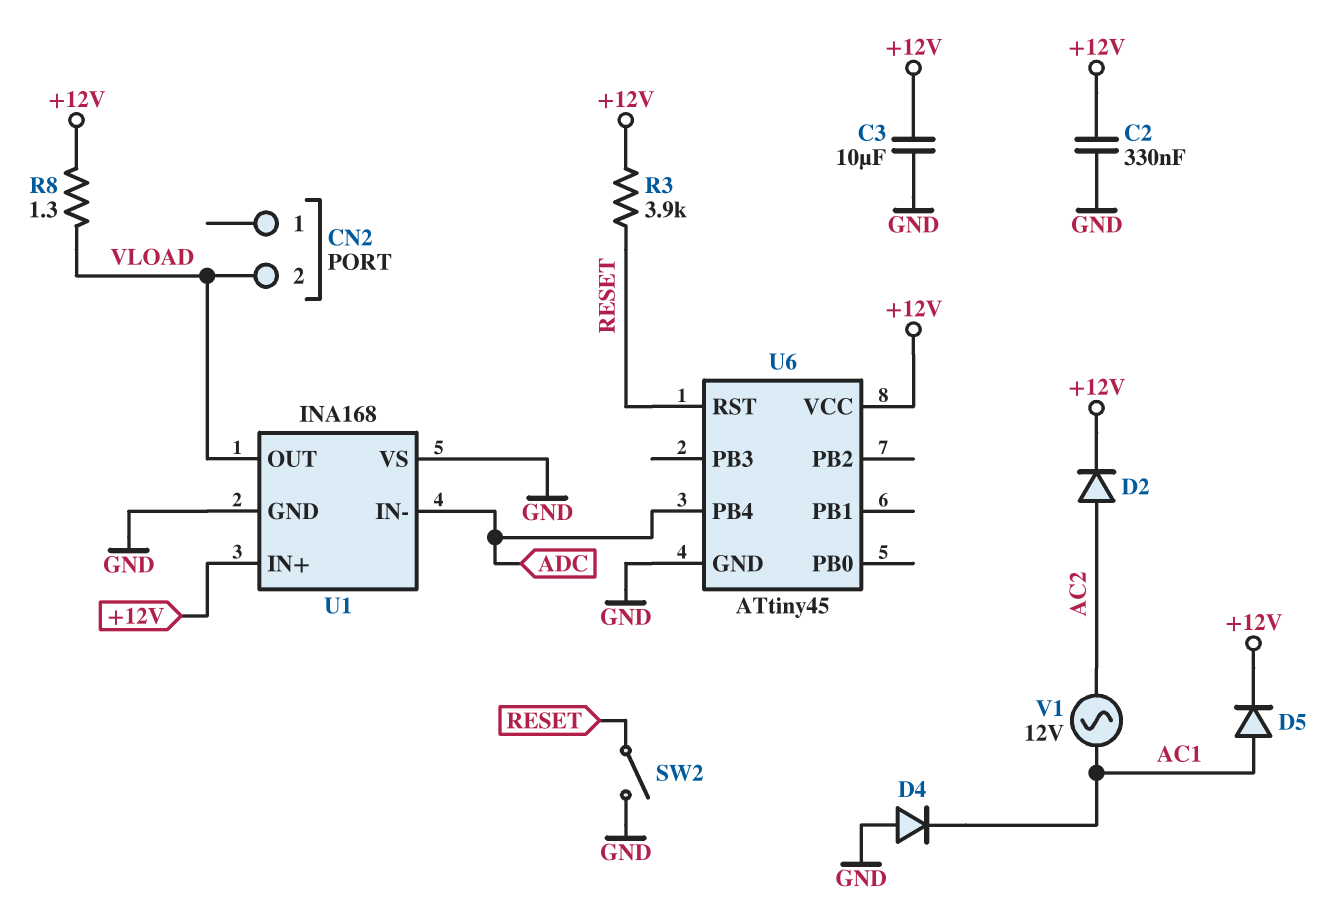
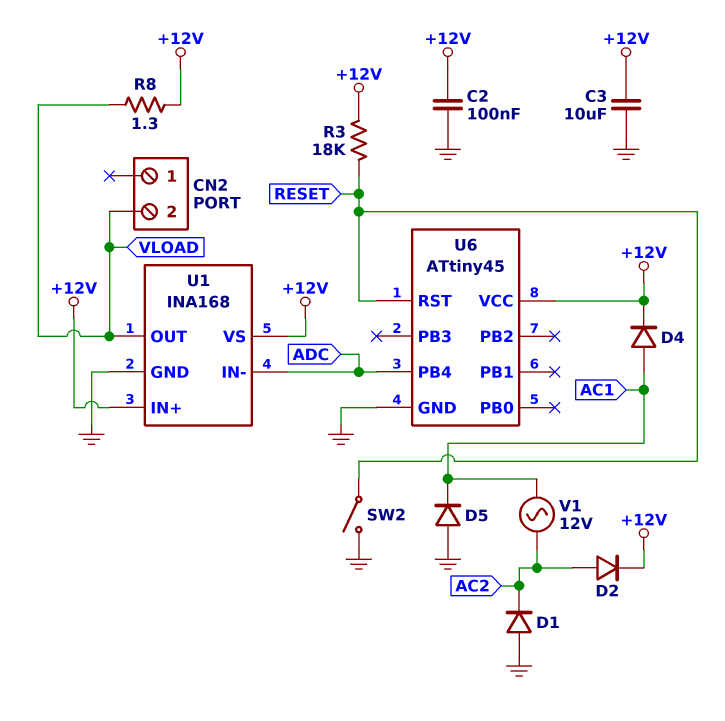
C2: 330nF (+12V, GND) -> 100nF (+12V, GND)
D1: none -> diode (A GND, K AC2)
D4: diode (A GND, K AC1) -> diode (A AC1, K +12V)
D5: diode (A AC1, K +12V) -> diode (A GND, K AC1)
R3: 3.9k (+12V, RESET) -> 18k (+12V, RESET)
U1 pin VS: GND -> +12V

